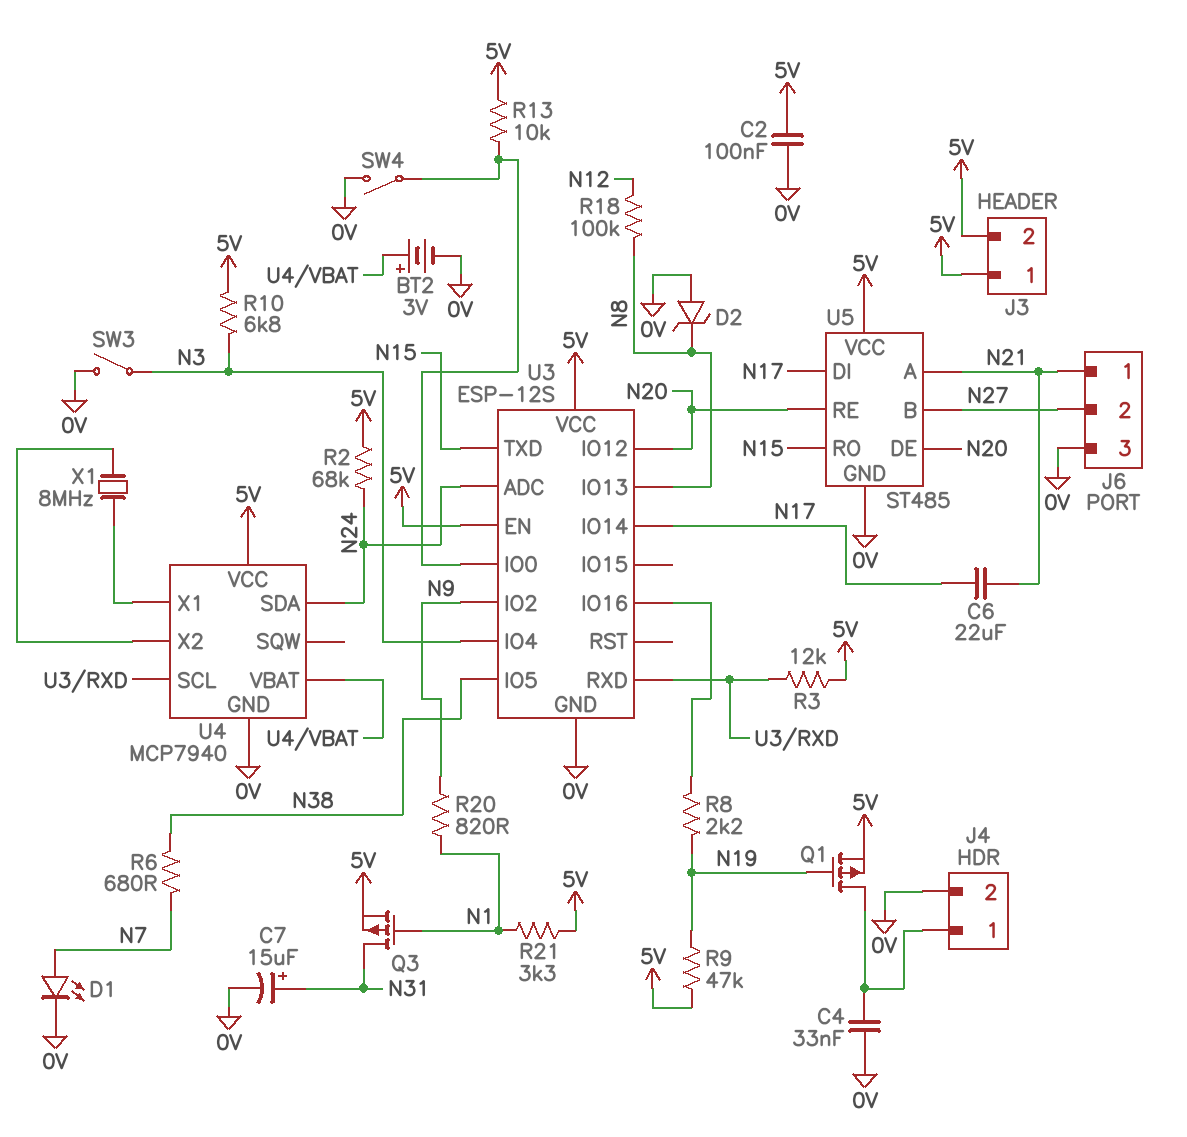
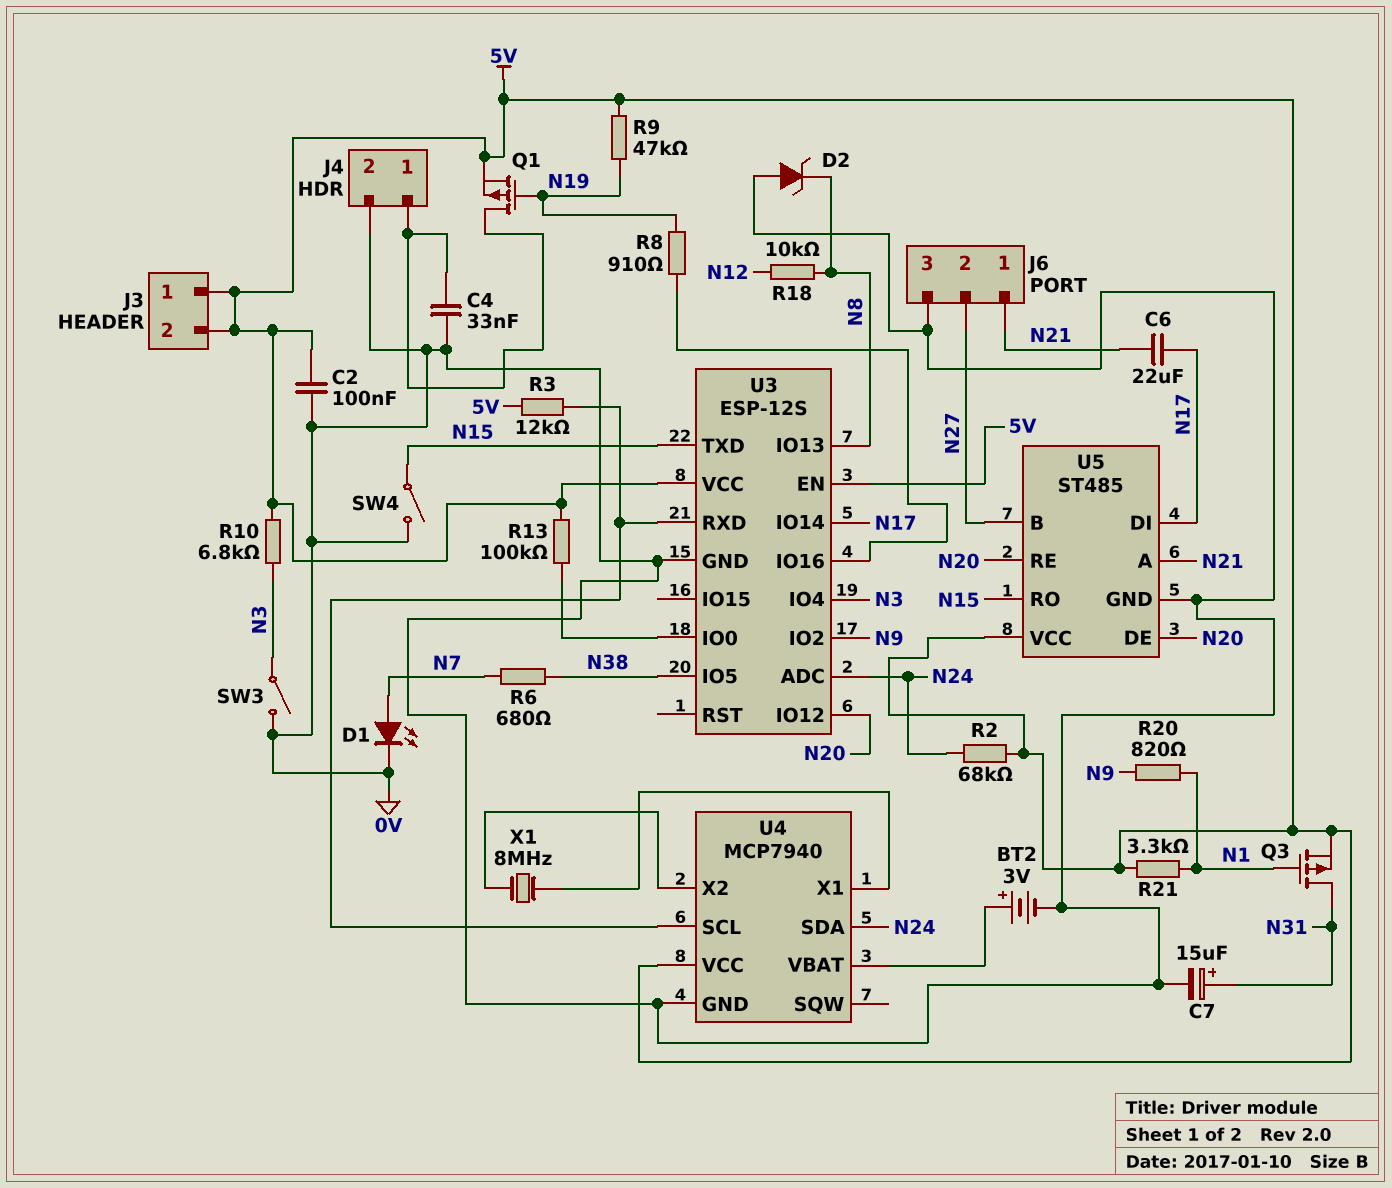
R8: 2.2k (N19, U3/IO16) -> 910 (N19, U3/IO16)
R13: 10k (5V, U3/IO0) -> 100k (5V, U3/IO0)
R18: 100k (N8, N12) -> 10k (N8, N12)
SW4: switch (0V, U3/IO0) -> switch (0V, N15)

